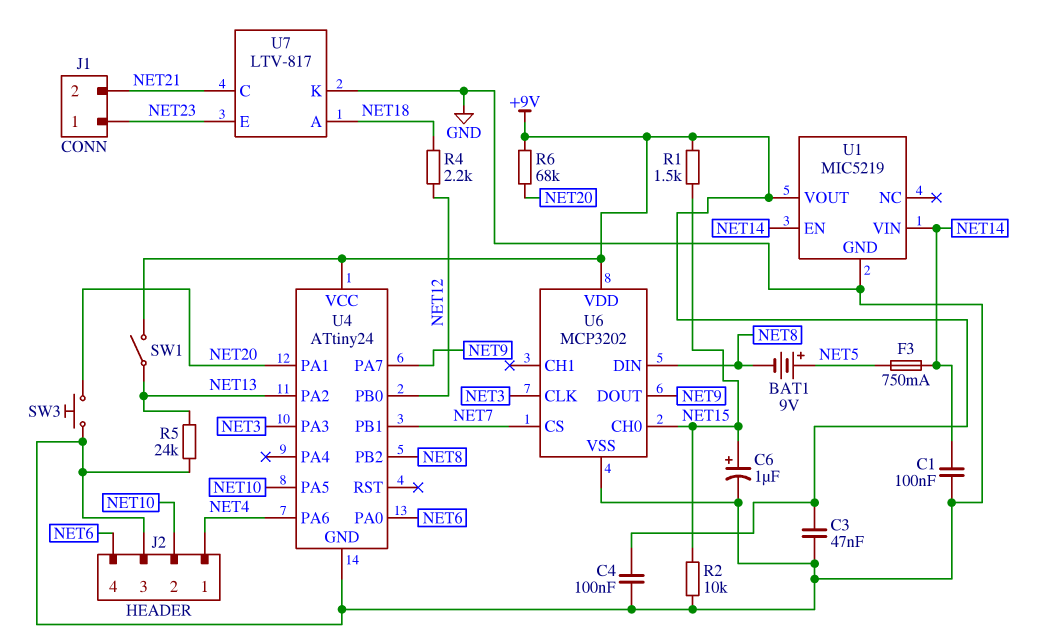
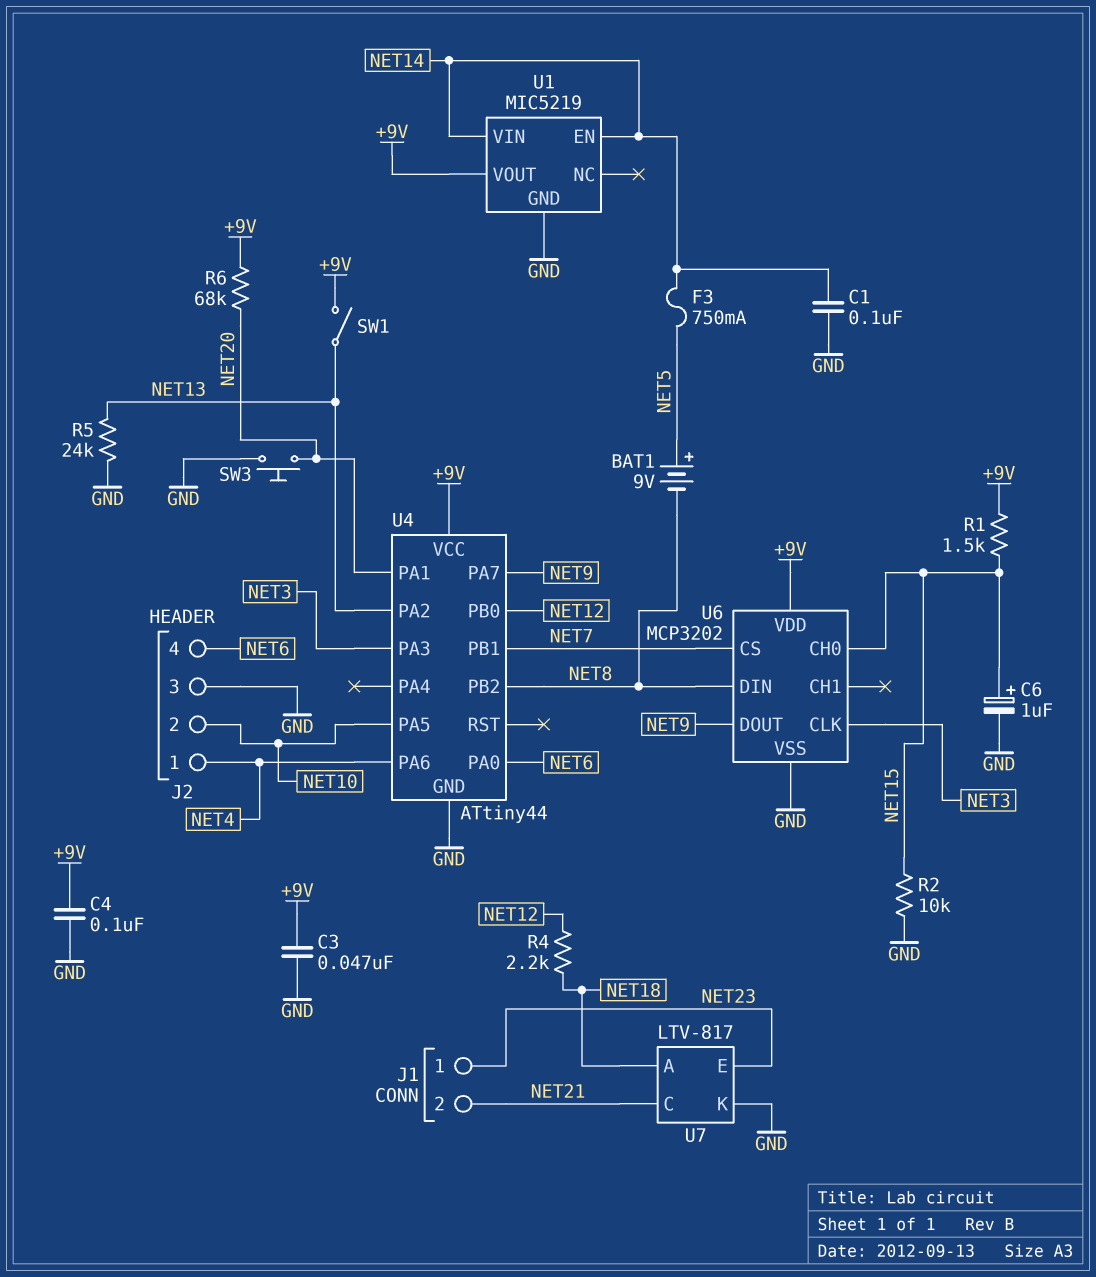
U4: ATtiny24 -> ATtiny44

